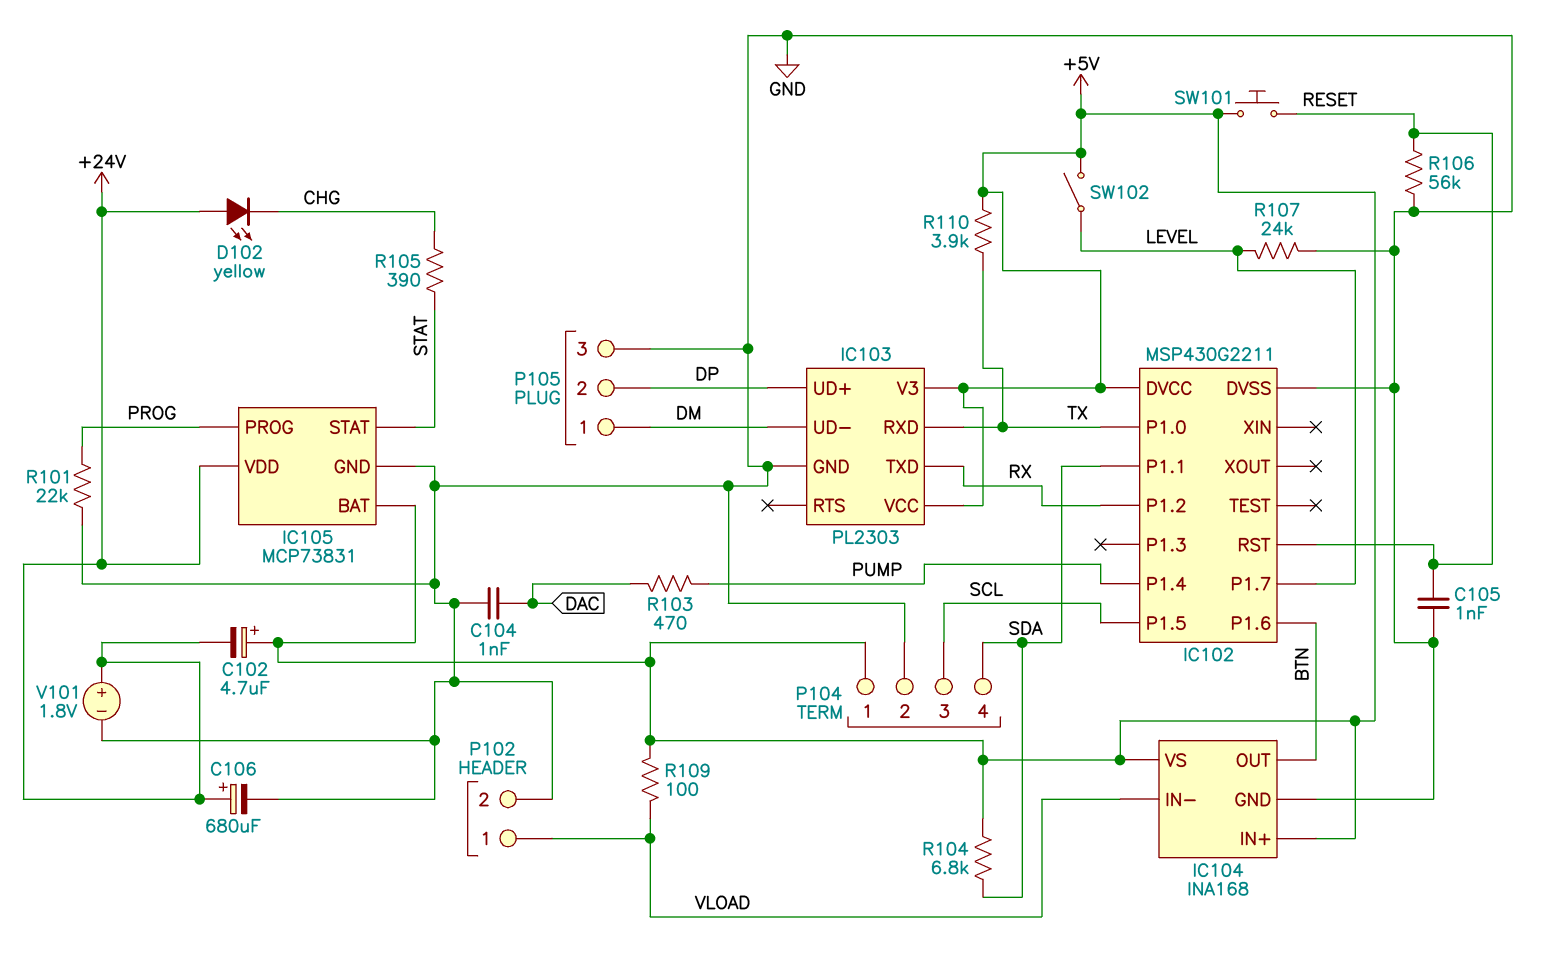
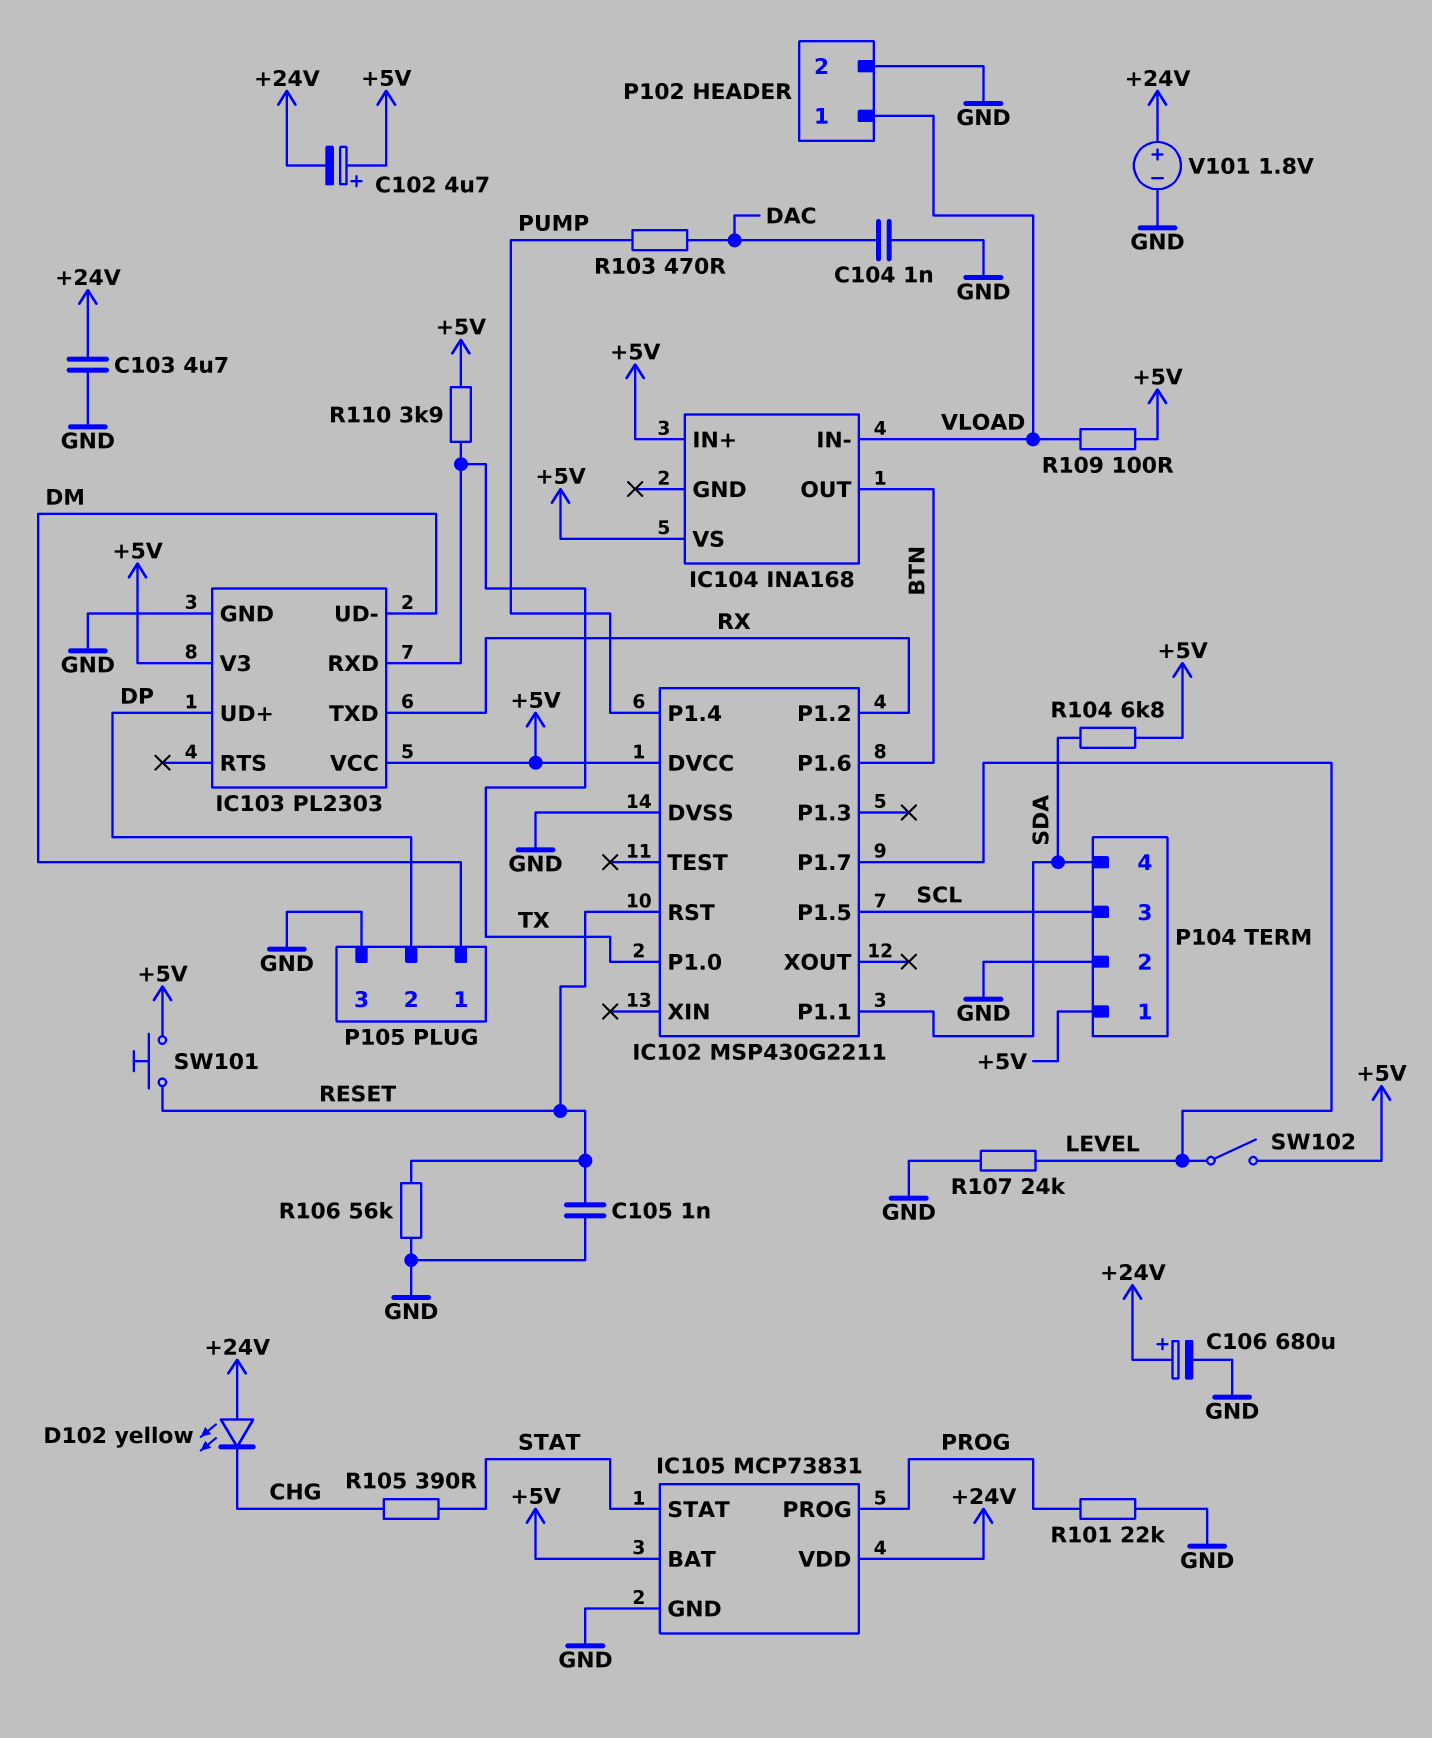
C103: none -> 4.7uF (+24V, GND)
IC104 pin GND: GND -> none

